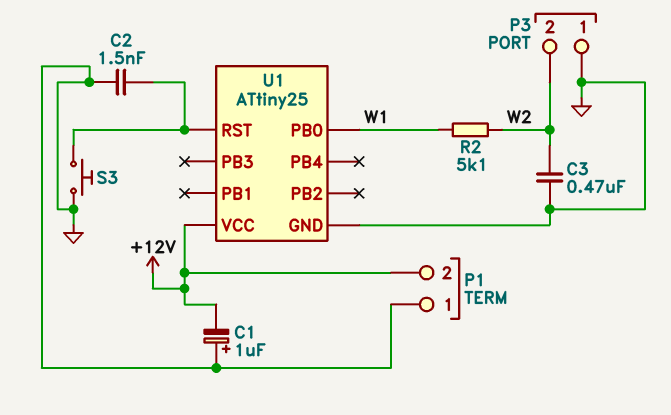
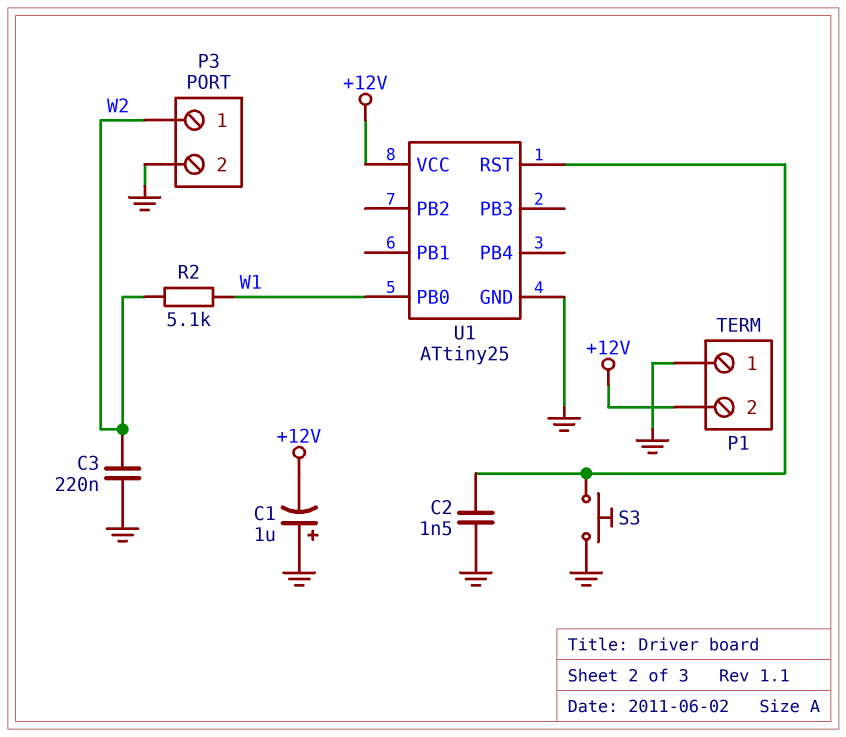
C3: 470nF (GND, W2) -> 220nF (GND, W2)
P3 pin 1: GND -> W2
P3 pin 2: W2 -> GND

